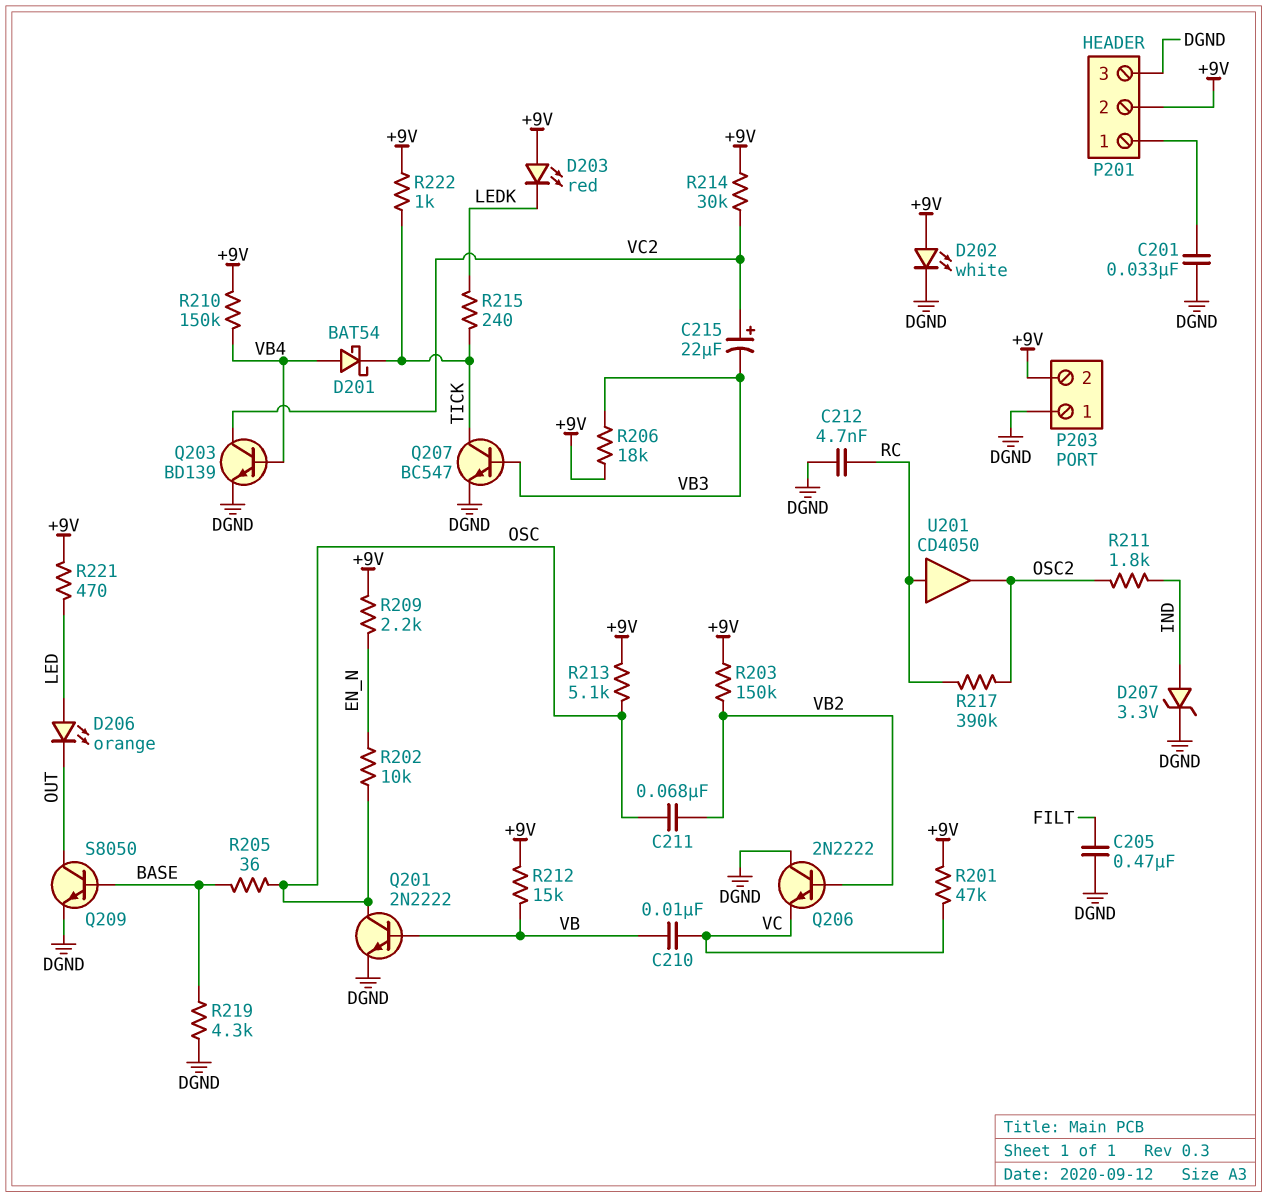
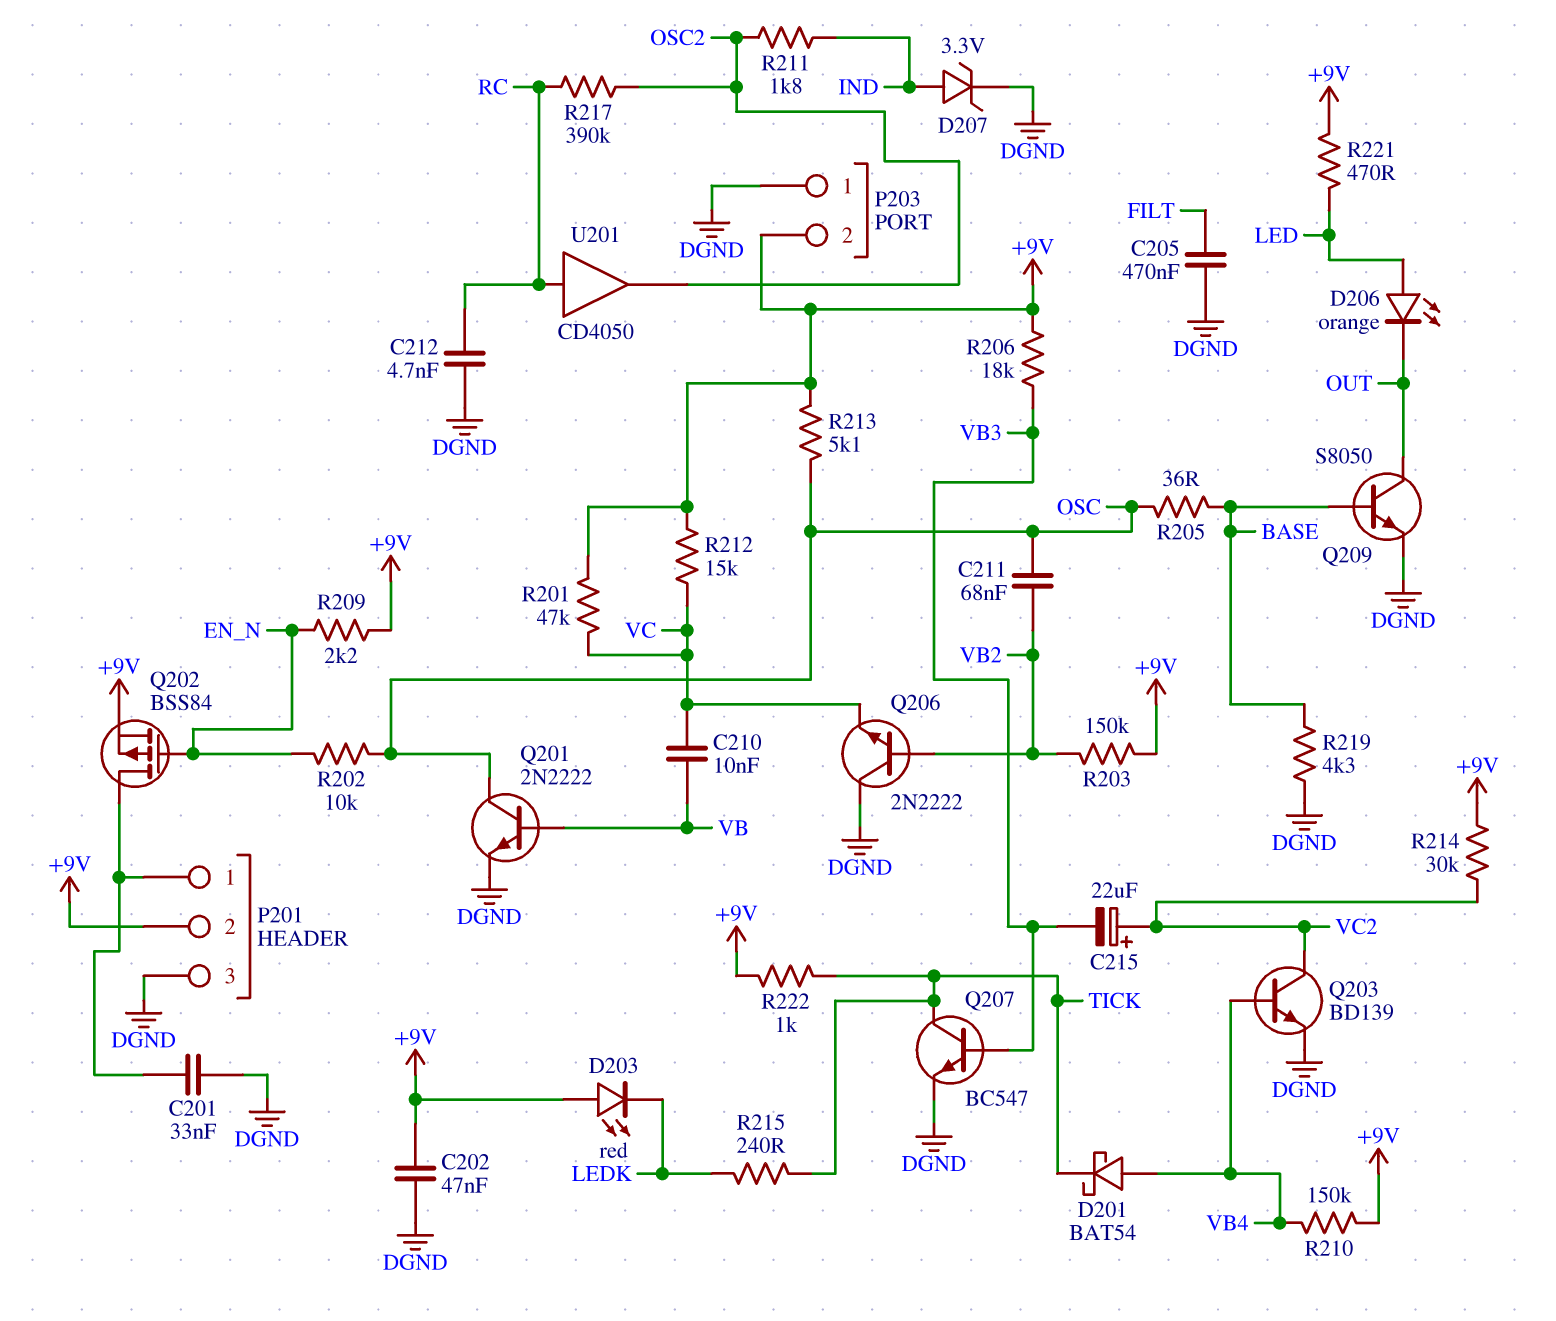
C202: none -> 47nF (+9V, DGND)
D202: LED white (A +9V, K DGND) -> none
Q202: none -> PMOS BSS84 (G EN_N, D P201/1, S +9V)
R212: 15k (+9V, VB) -> 15k (+9V, VC)

